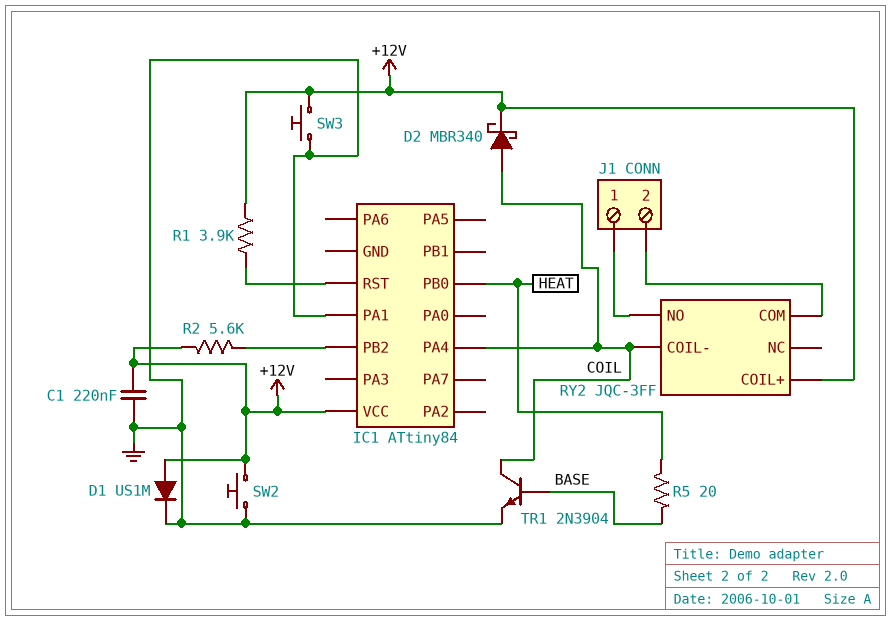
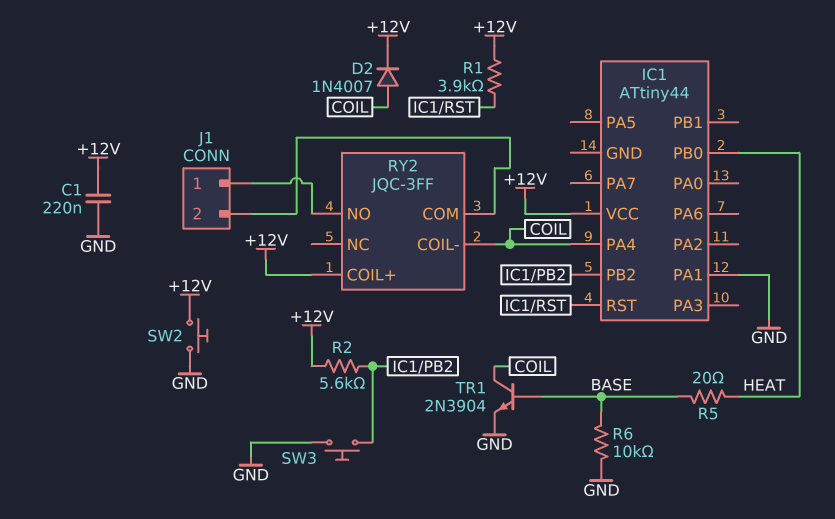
D1: diode US1M (A +12V, K GND) -> none
D2: schottky MBR340 (A COIL, K +12V) -> diode 1N4007 (A COIL, K +12V)
IC1: ATtiny84 -> ATtiny44
R6: none -> 10k (BASE, GND)
SW3: button (+12V, GND) -> button (GND, IC1/PB2)

